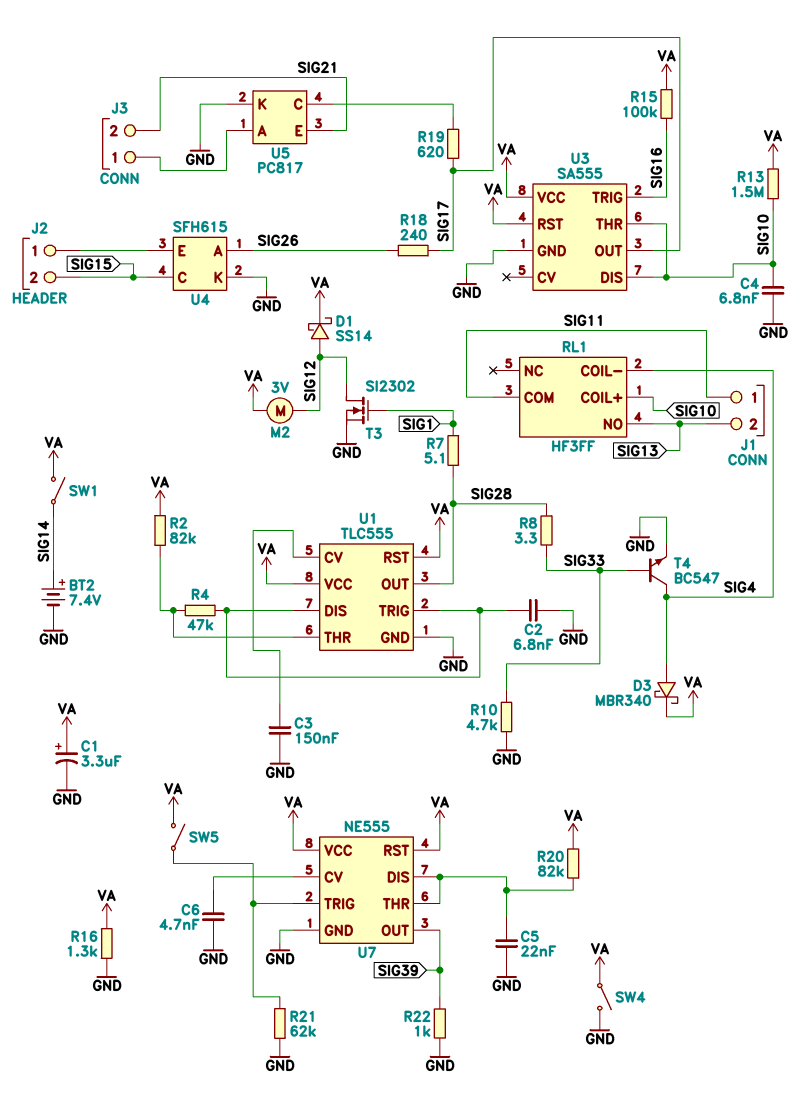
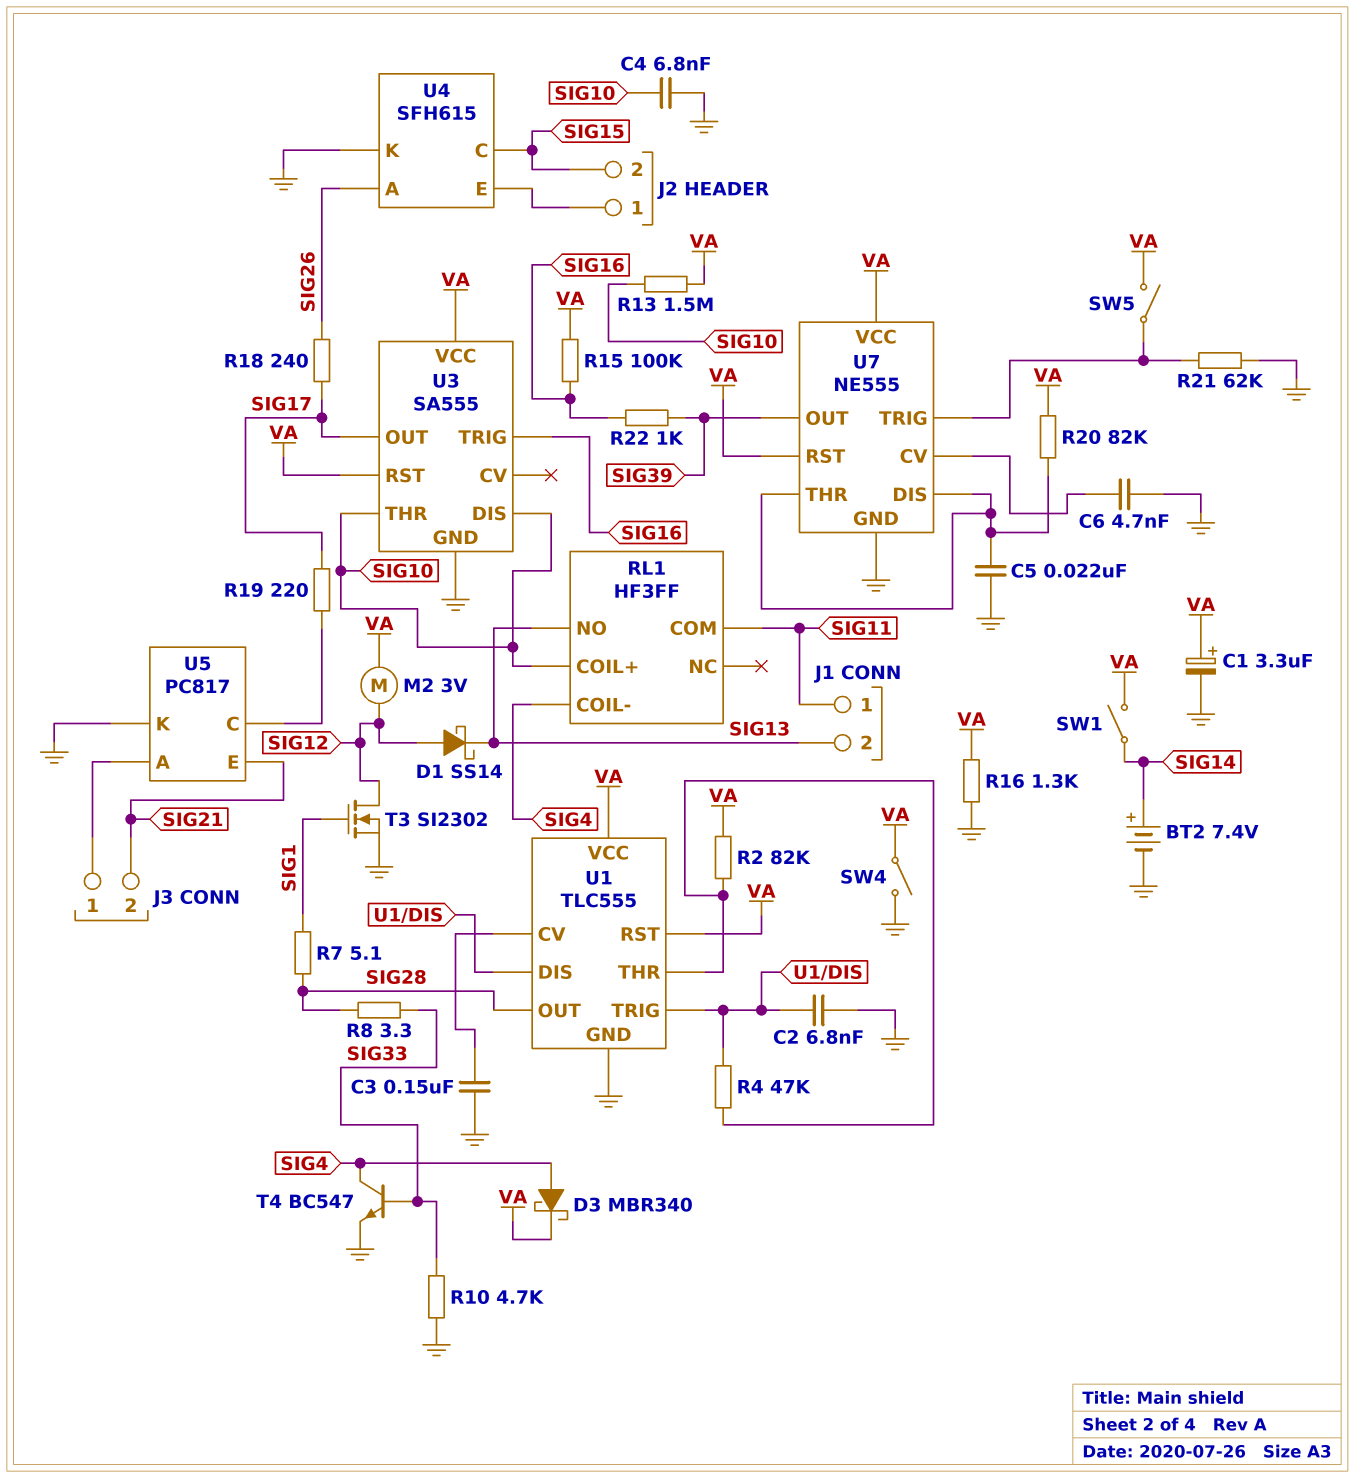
D1: schottky SS14 (A SIG12, K VA) -> schottky SS14 (A SIG12, K SIG13)
R19: 620 (SIG17, U5/C) -> 220 (SIG17, U5/C)
R22: 1k (GND, SIG39) -> 1k (SIG16, SIG39)

